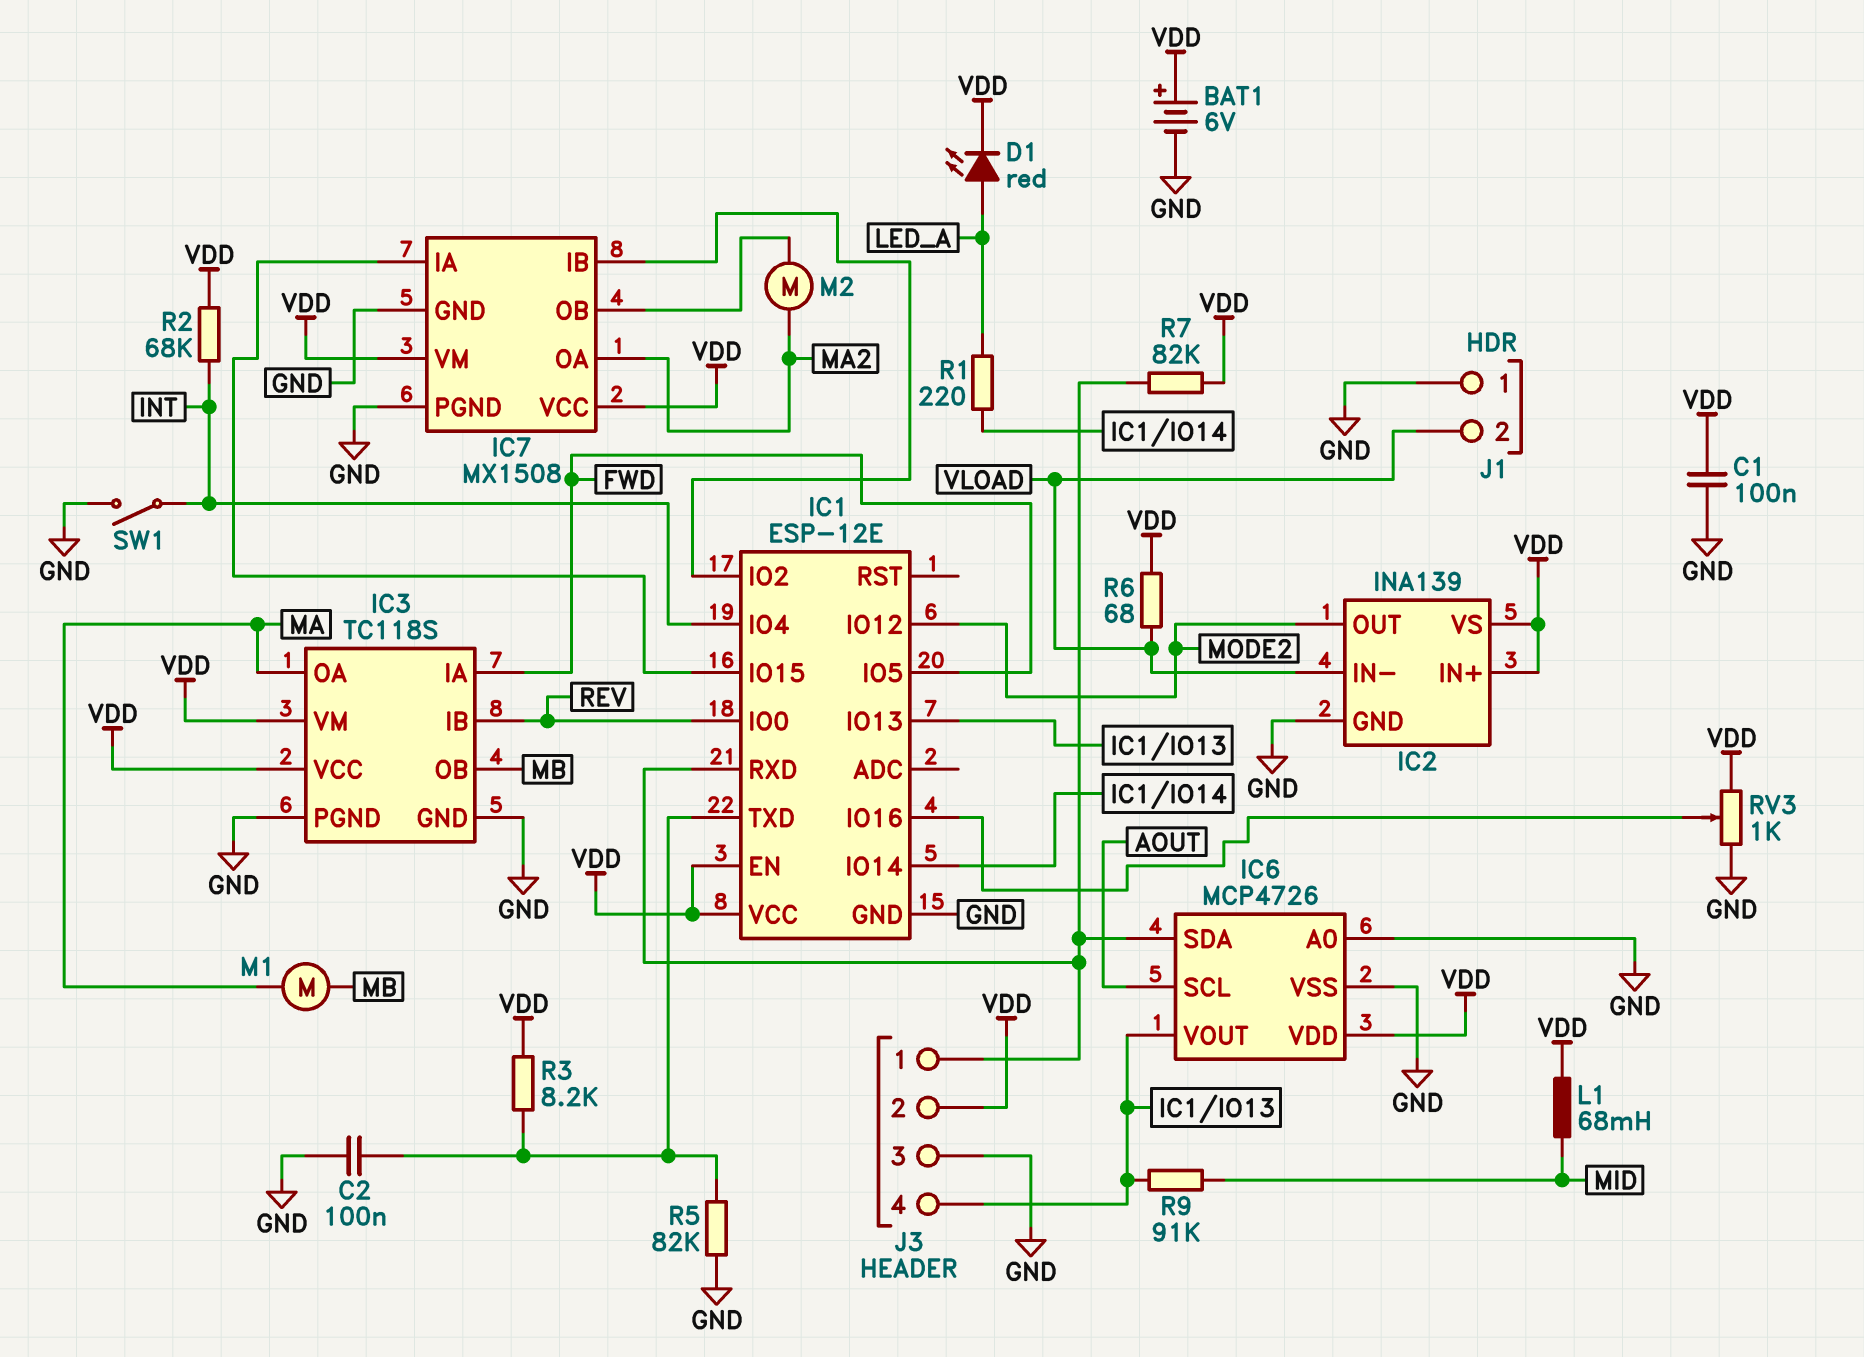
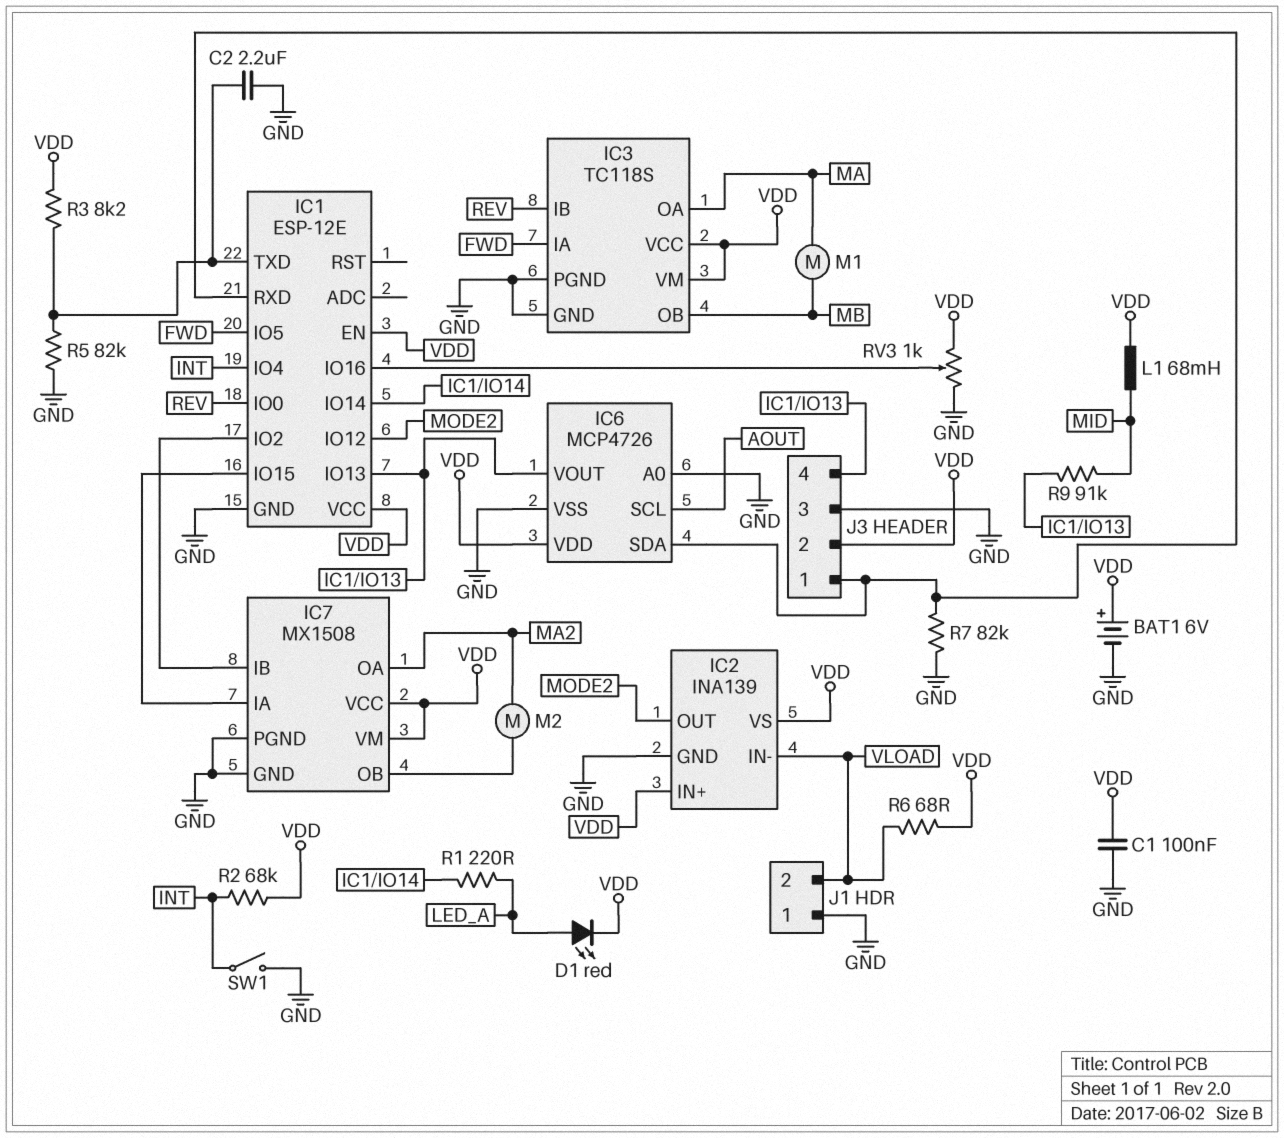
C2: 100nF (GND, IC1/TXD) -> 2.2uF (GND, IC1/TXD)
R7: 82k (IC1/RXD, VDD) -> 82k (GND, IC1/RXD)

